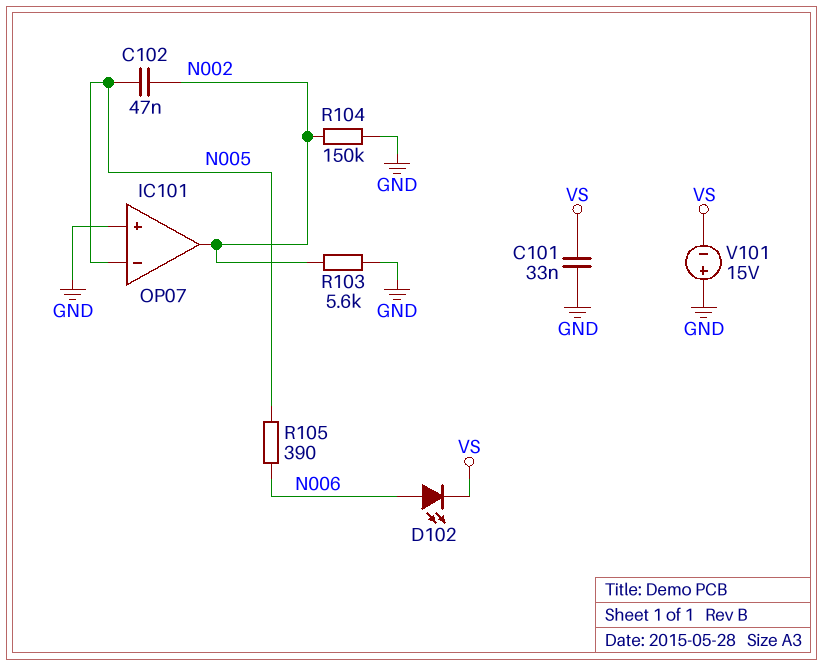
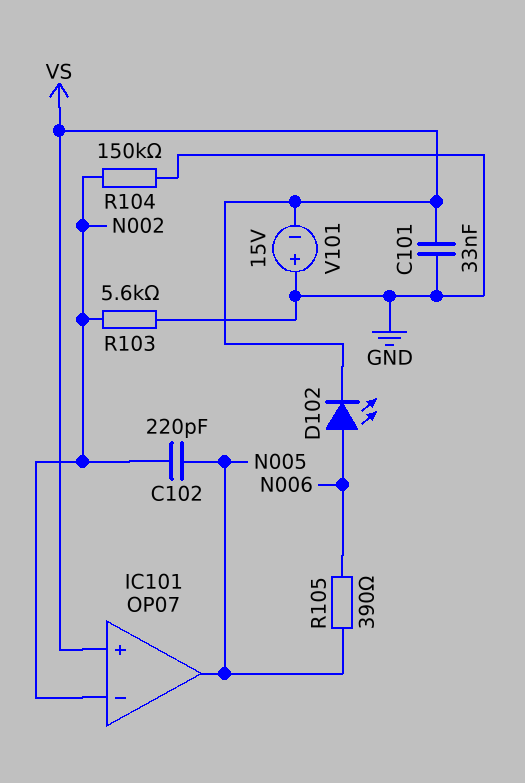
C102: 47nF (N002, N005) -> 220pF (N002, N005)
IC101 pin in+: GND -> VS
IC101 pin in-: N005 -> N002
IC101 pin out: N002 -> N005

